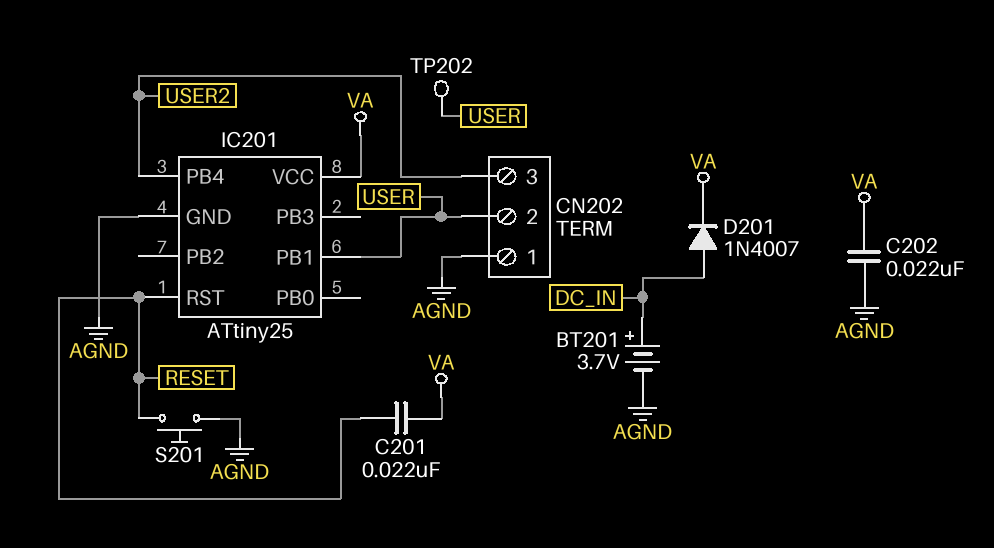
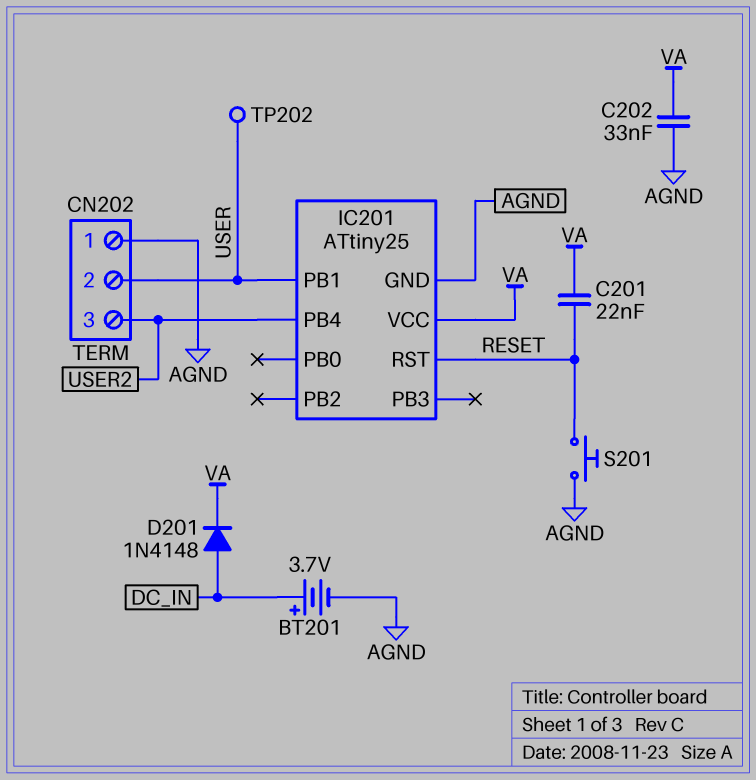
C202: 22nF (AGND, VA) -> 33nF (AGND, VA)
D201: diode 1N4007 (A DC_IN, K VA) -> diode 1N4148 (A DC_IN, K VA)

